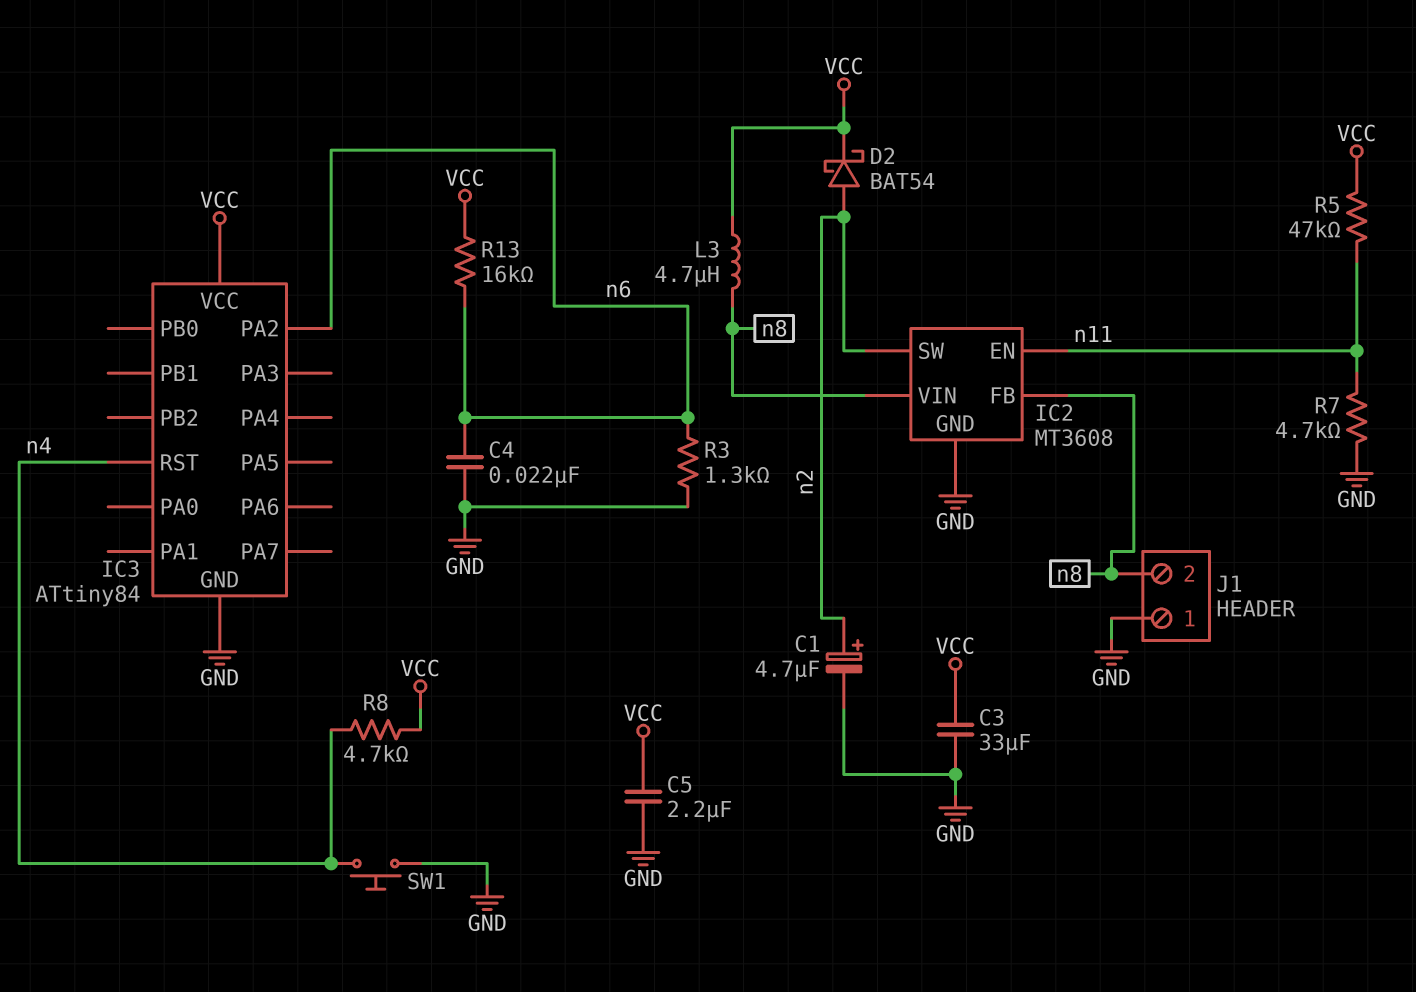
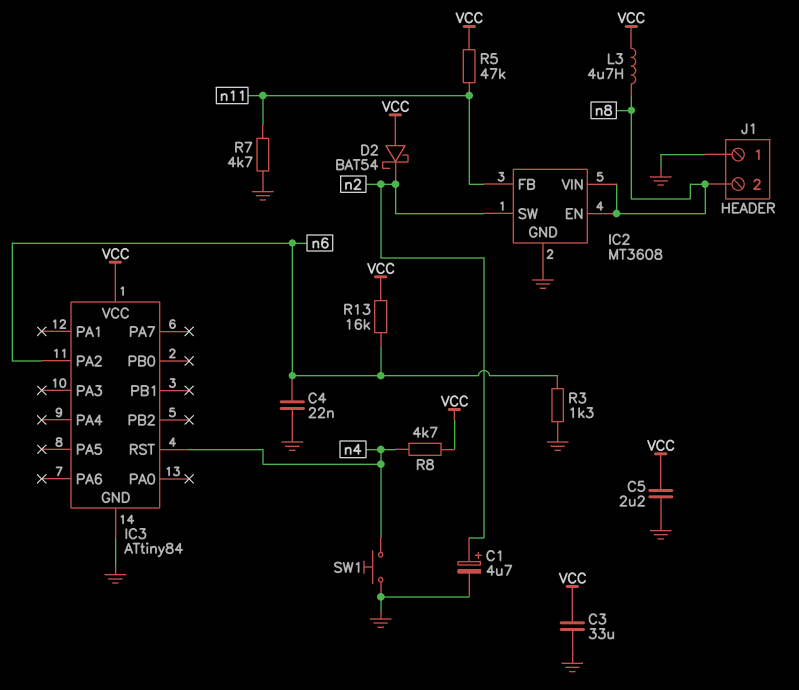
D2: schottky BAT54 (A n2, K VCC) -> schottky BAT54 (A VCC, K n2)
IC2 pin EN: n11 -> n8
IC2 pin FB: n8 -> n11

